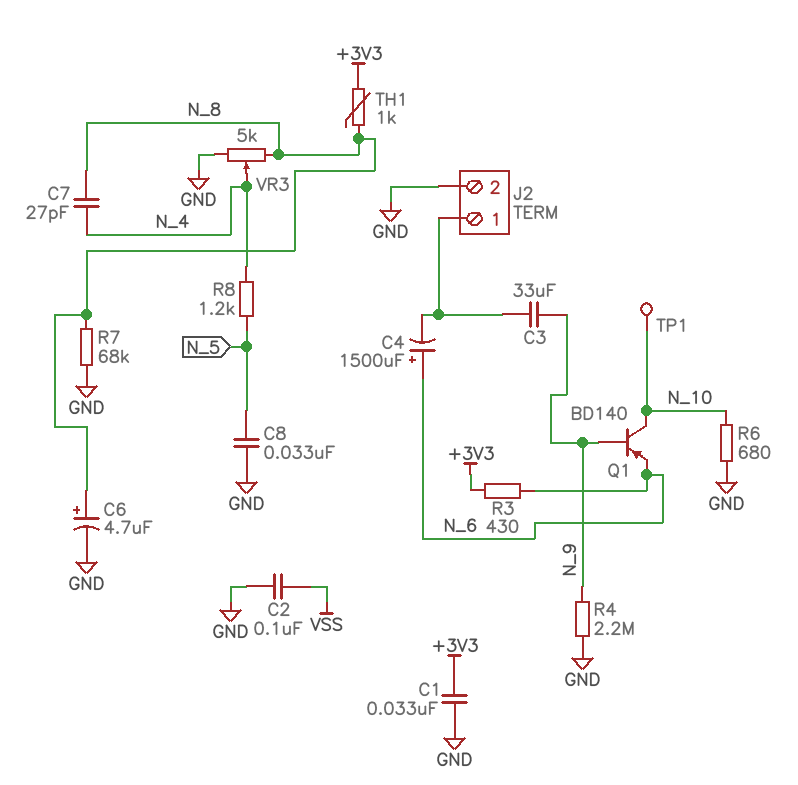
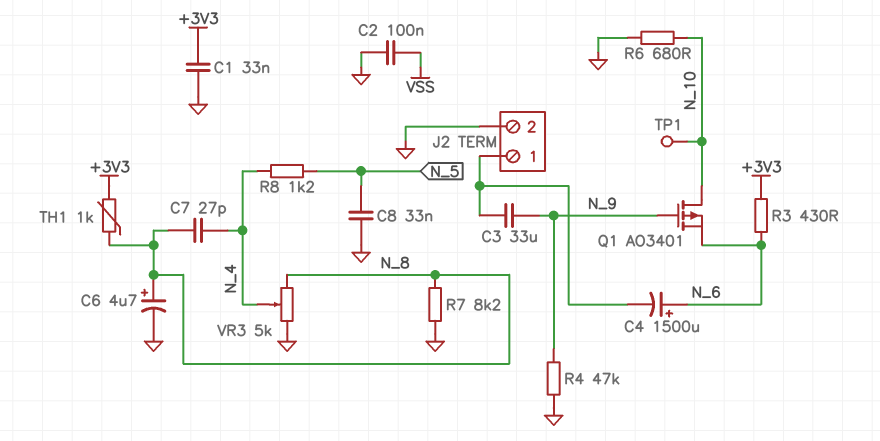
Q1: PNP BD140 (B N_9, C N_10, E N_6) -> PMOS AO3401 (G N_9, D N_10, S N_6)
R4: 2.2M (GND, N_9) -> 47k (GND, N_9)
R7: 68k (GND, N_8) -> 8.2k (GND, N_8)

